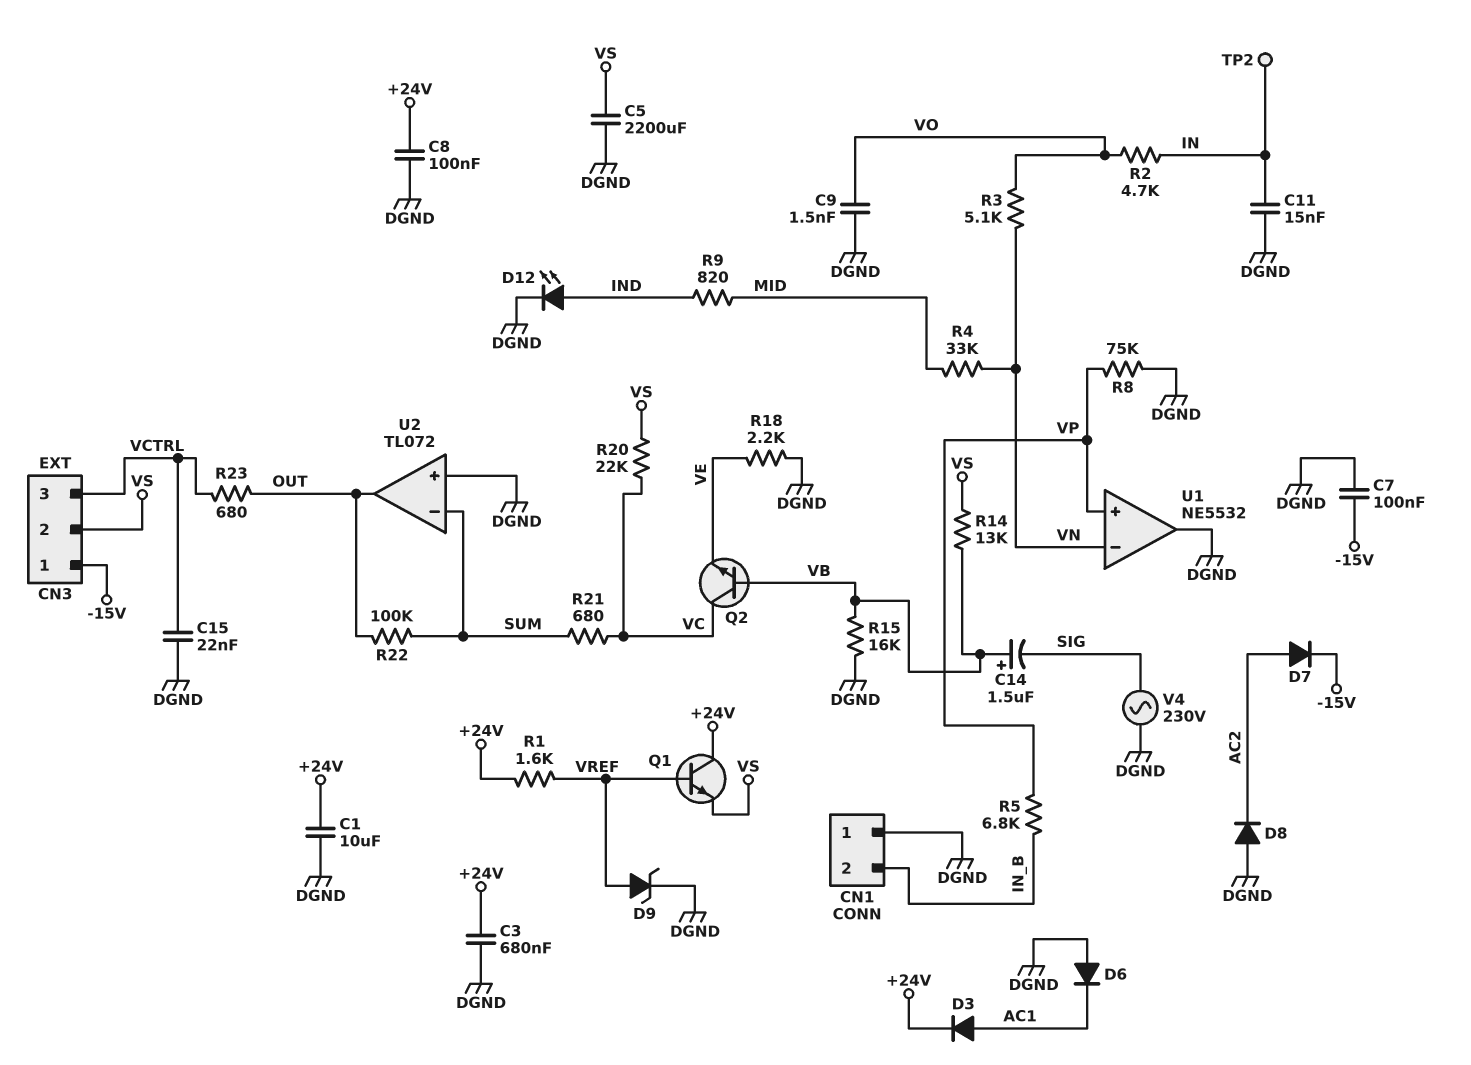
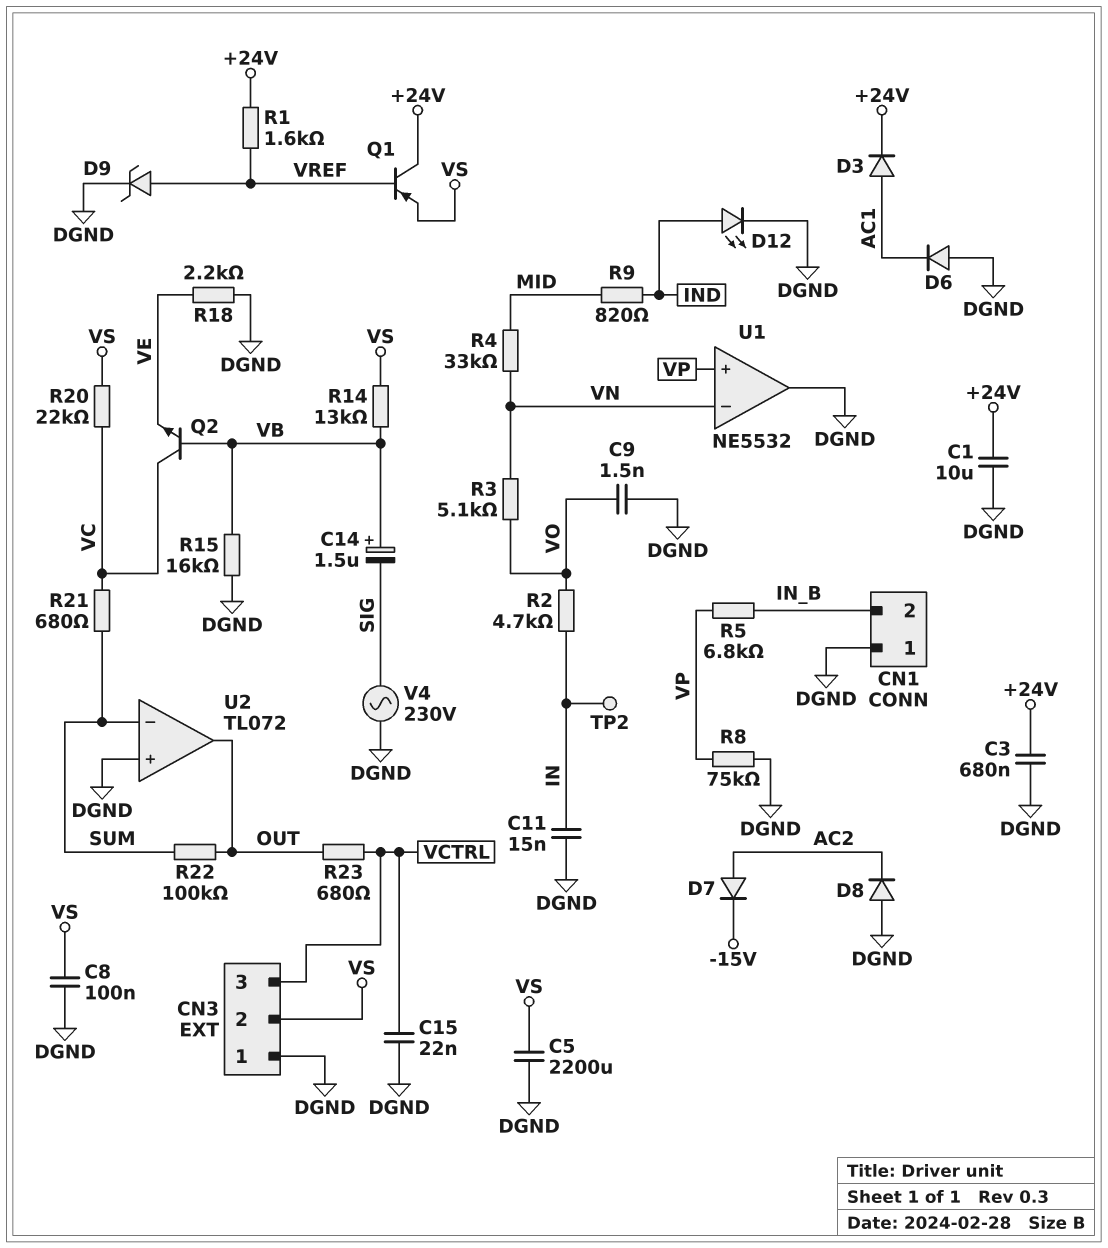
C7: 100nF (-15V, DGND) -> none
C8: 100nF (+24V, DGND) -> 100nF (DGND, VS)
CN3 pin 1: -15V -> DGND
Q1: NPN (B VREF, C +24V, E VS) -> PNP (B VREF, C +24V, E VS)

